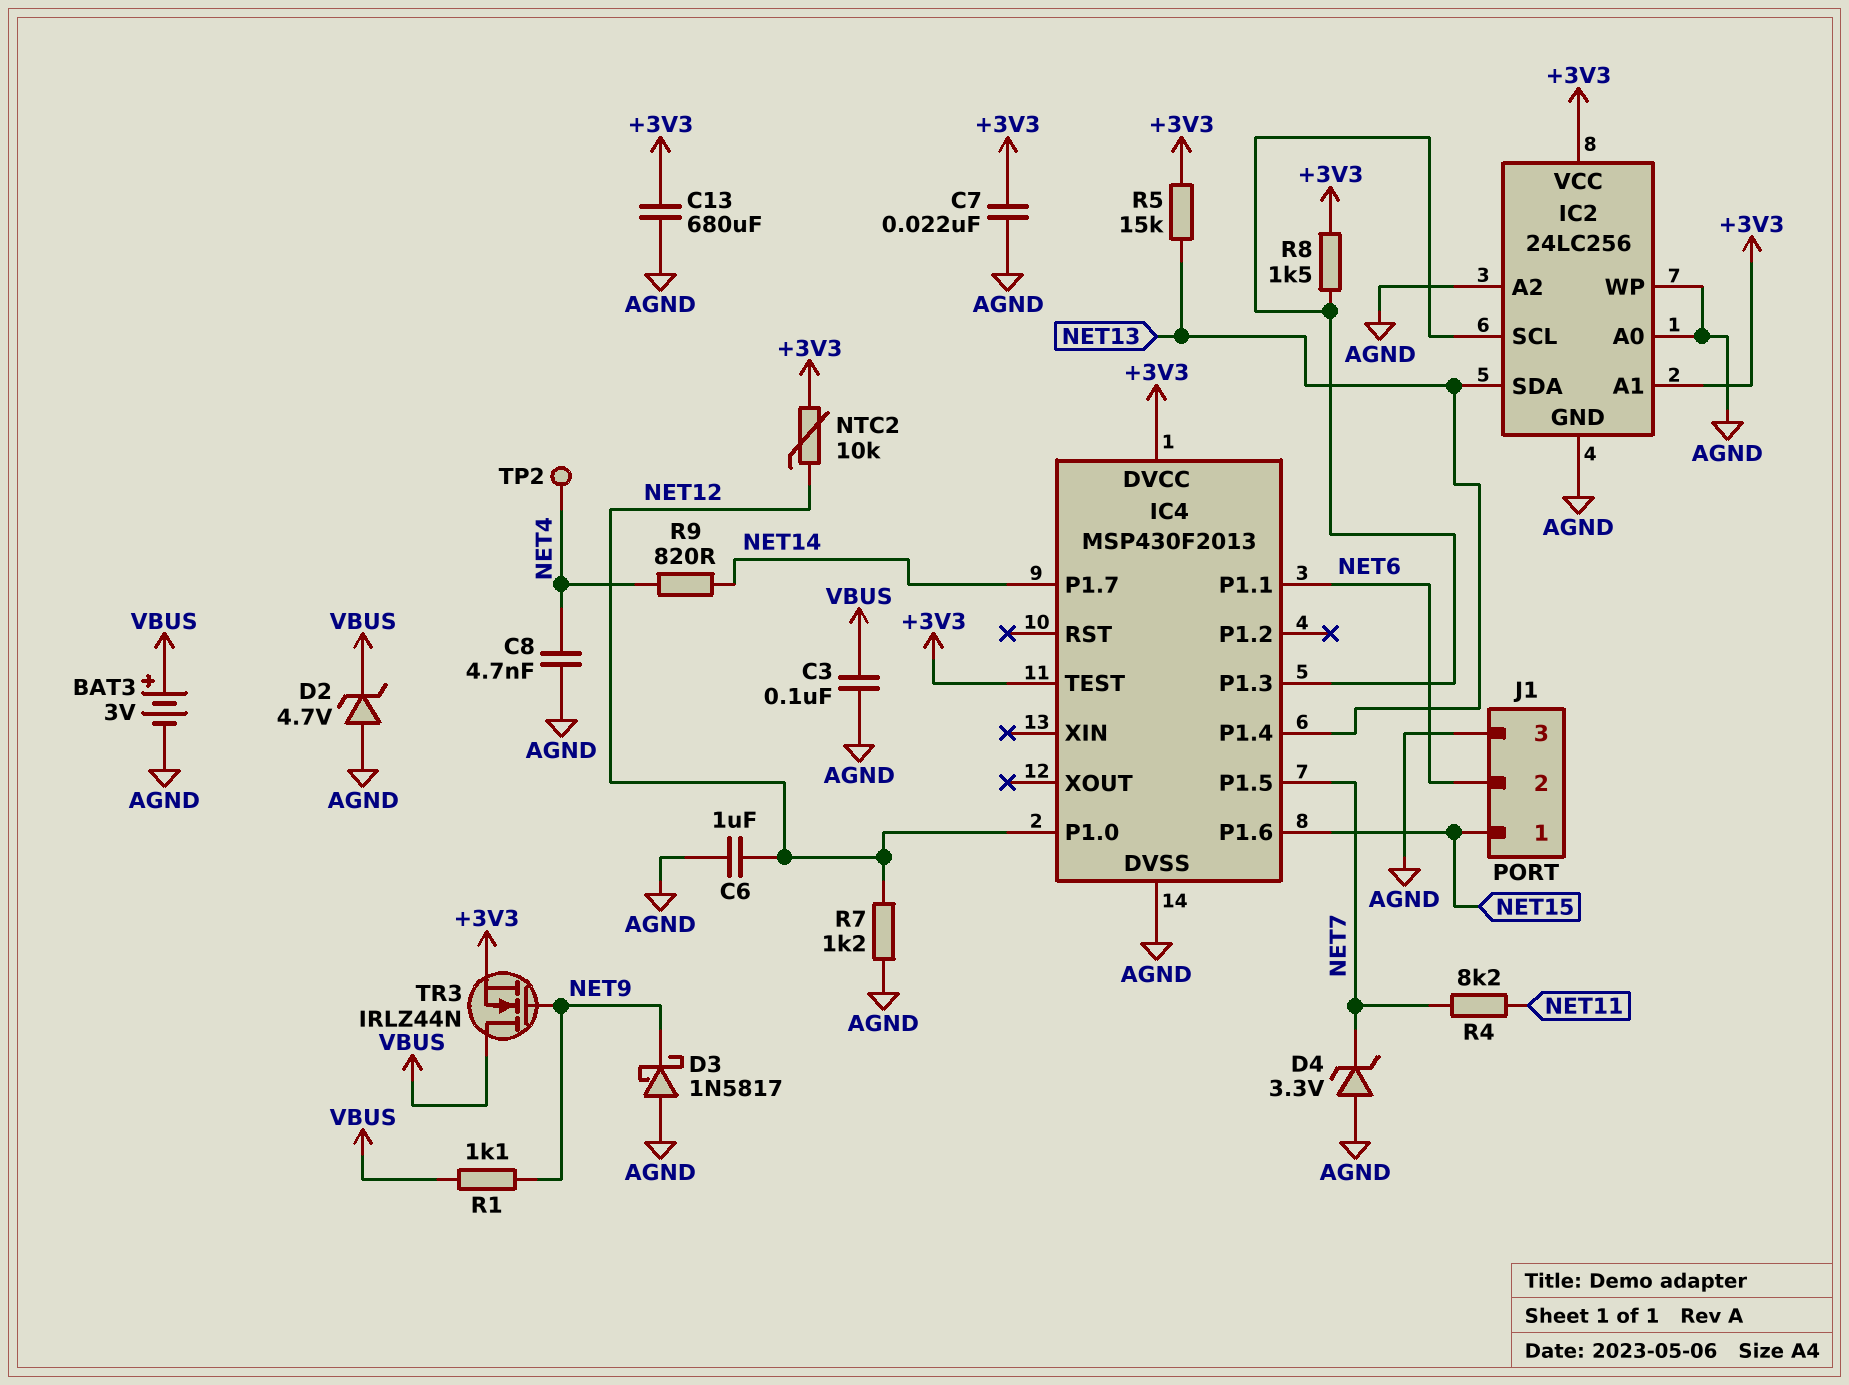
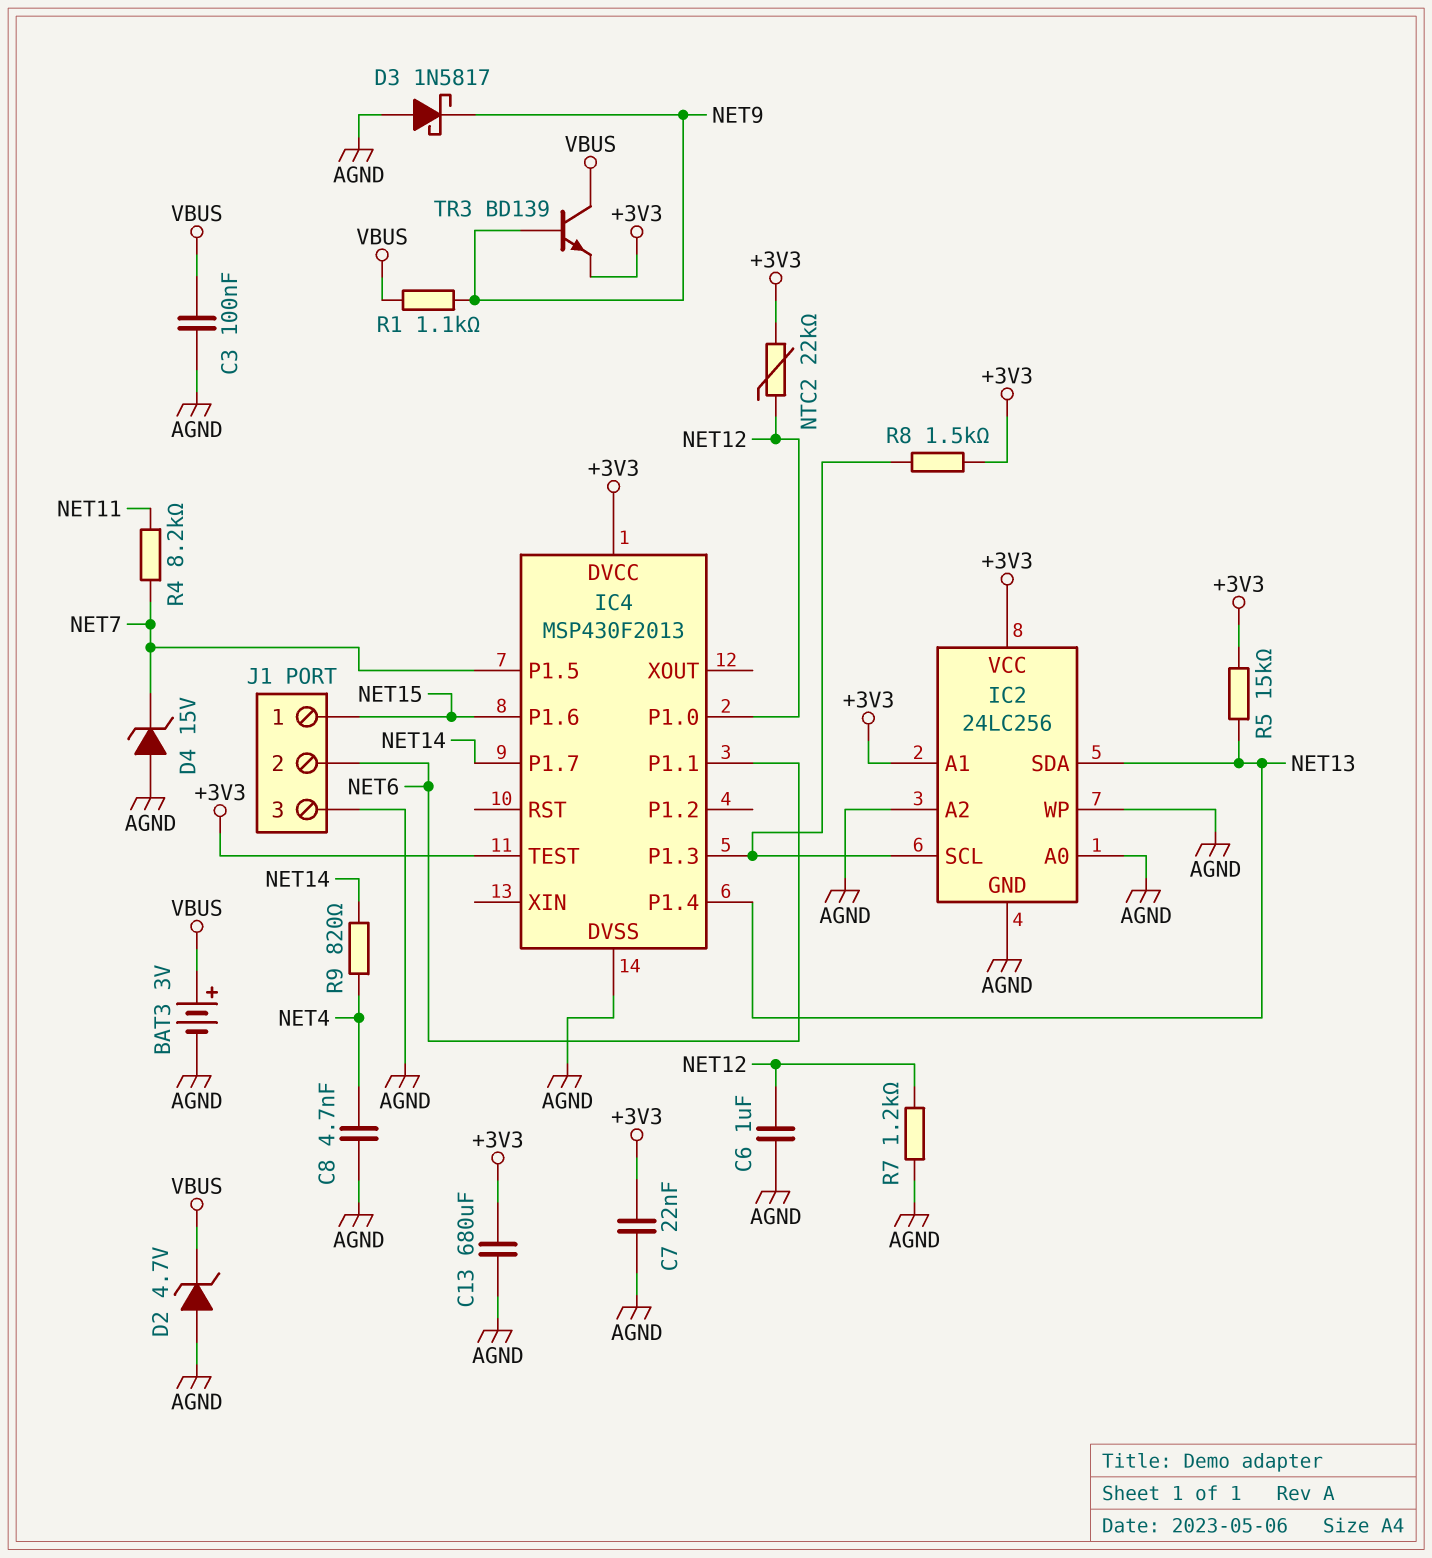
D4: zener 3.3V (A AGND, K NET7) -> zener 15V (A AGND, K NET7)
NTC2: 10k (+3V3, NET12) -> 22k (+3V3, NET12)
TP2: test point (NET4) -> none
TR3: NMOS IRLZ44N (G NET9, D VBUS, S +3V3) -> NPN BD139 (B NET9, C VBUS, E +3V3)

